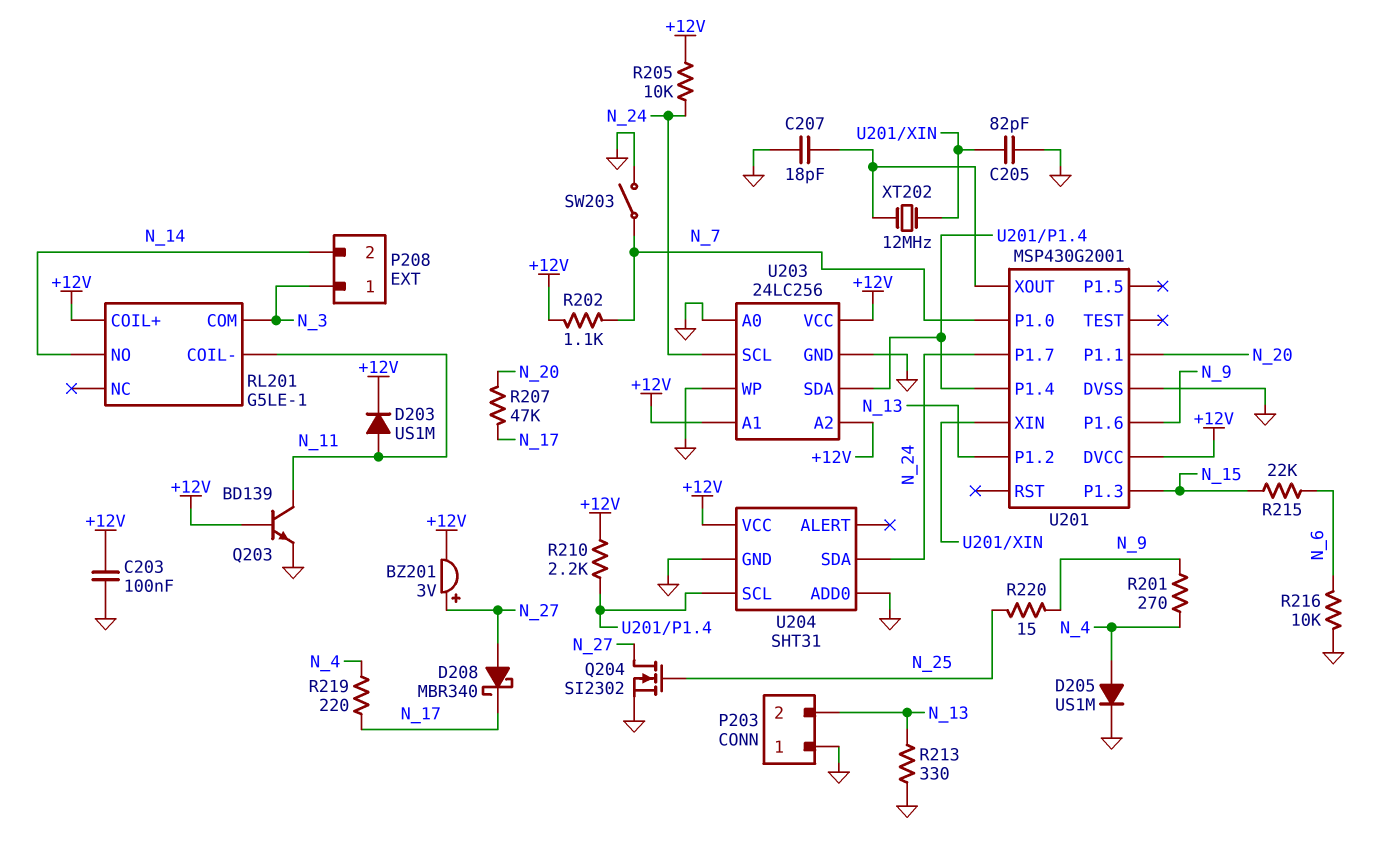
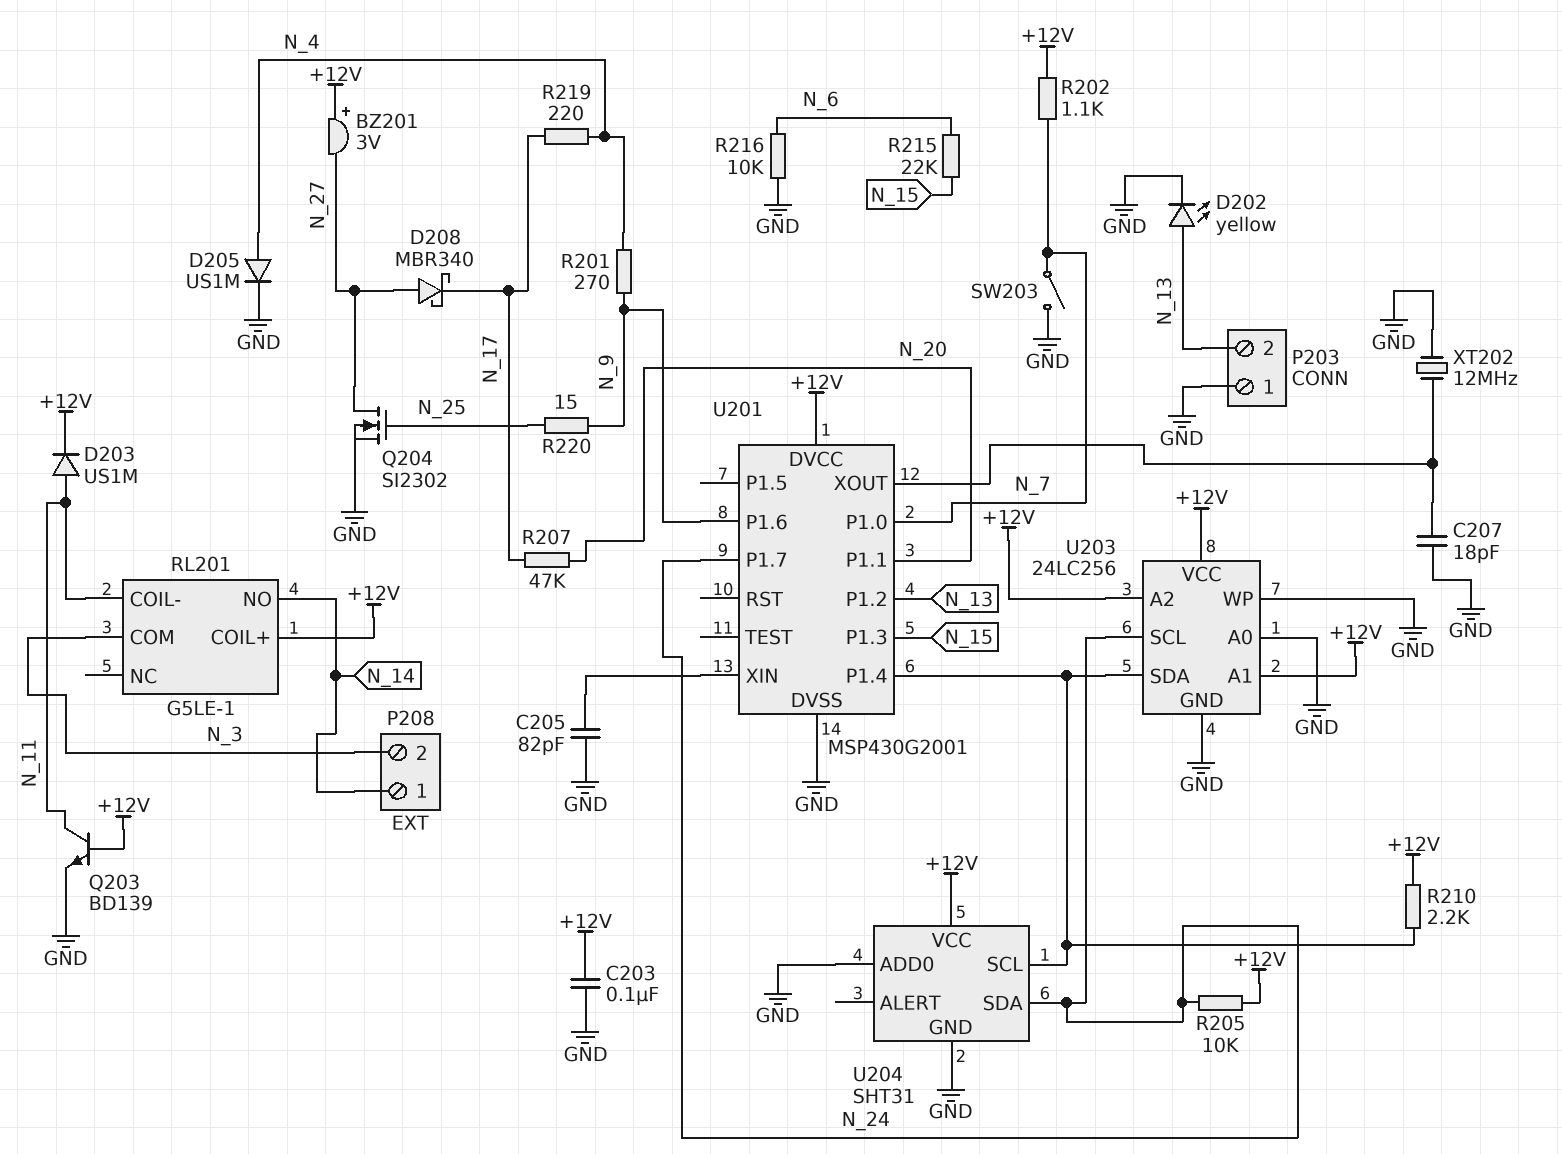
BZ201: buzzer 3V (plus N_27, minus +12V) -> buzzer 3V (plus +12V, minus N_27)
D202: none -> LED yellow (A N_13, K GND)
P208 pin 1: N_3 -> N_14
P208 pin 2: N_14 -> N_3
R213: 330 (GND, N_13) -> none
XT202: 12MHz (U201/XIN, U201/XOUT) -> 12MHz (GND, U201/XOUT)

